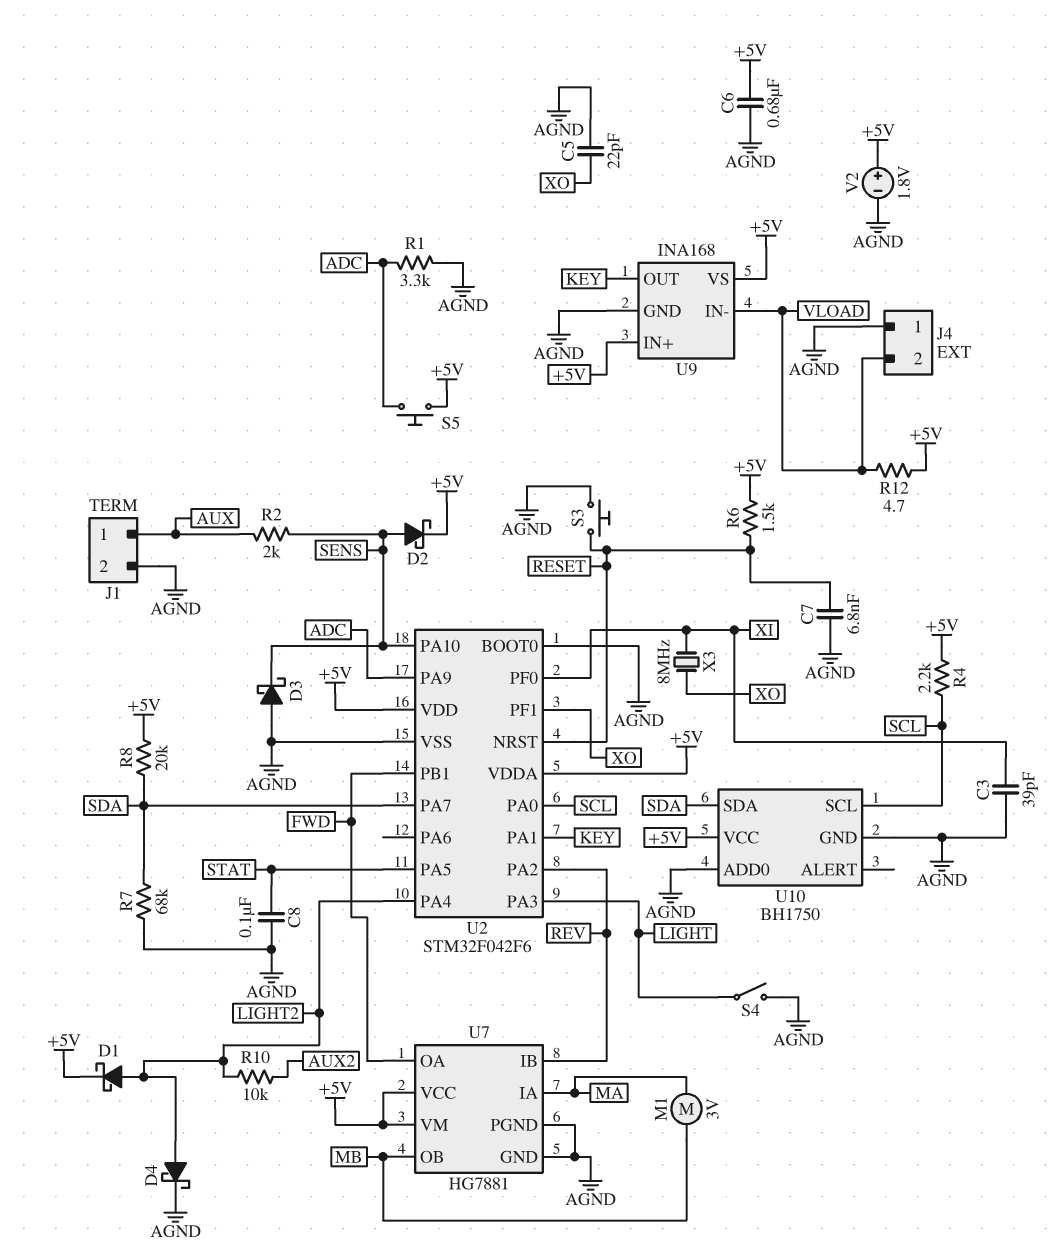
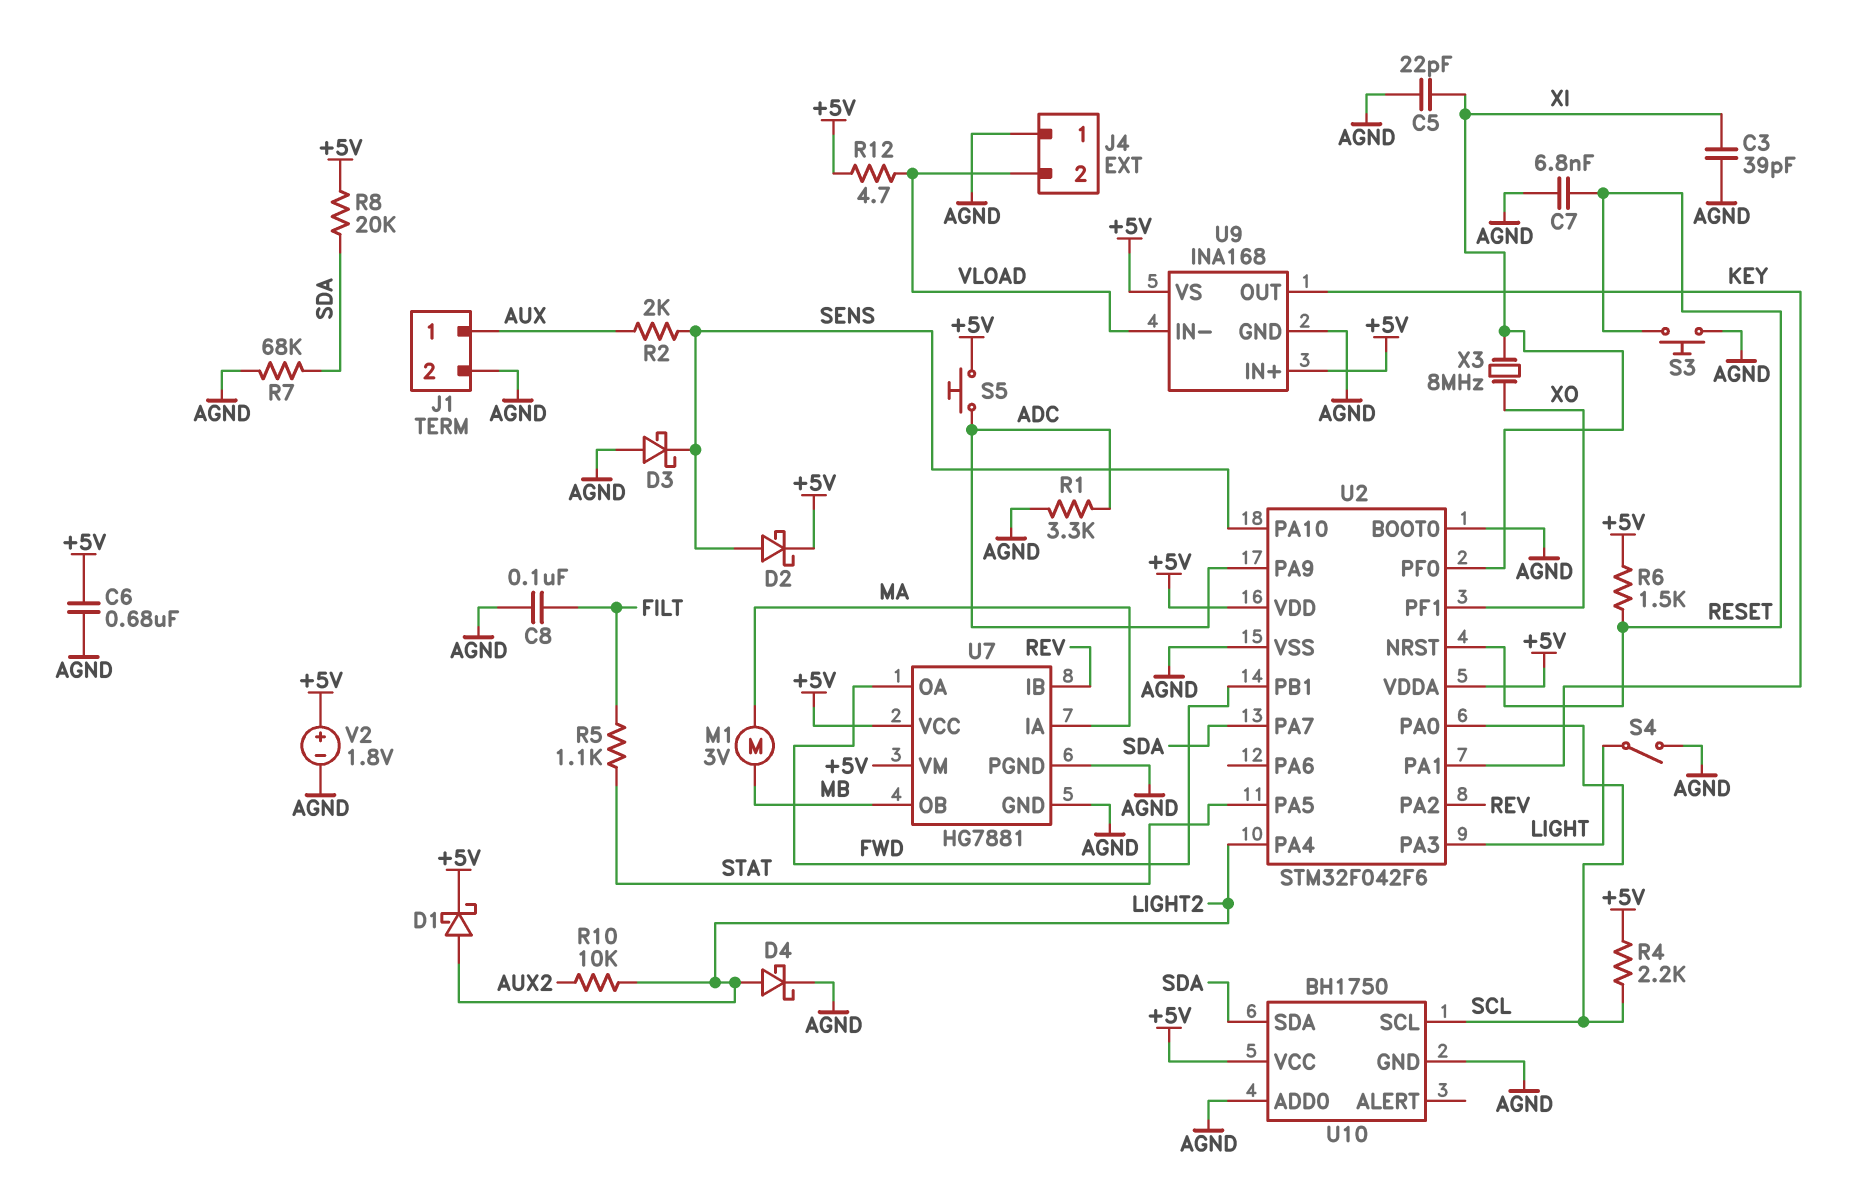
C5: 22pF (AGND, XO) -> 22pF (AGND, XI)
C8: 100nF (AGND, STAT) -> 100nF (AGND, FILT)
R5: none -> 1.1k (FILT, STAT)

